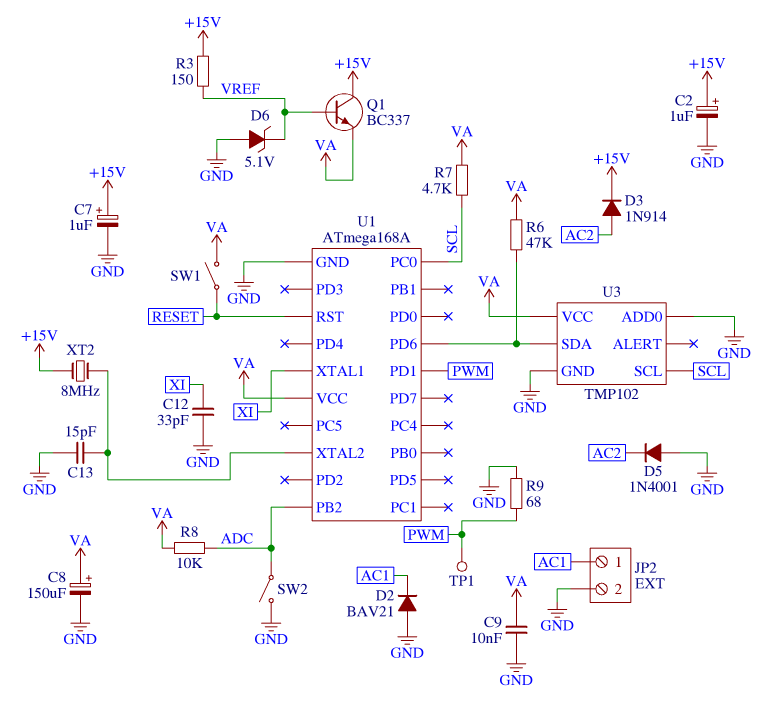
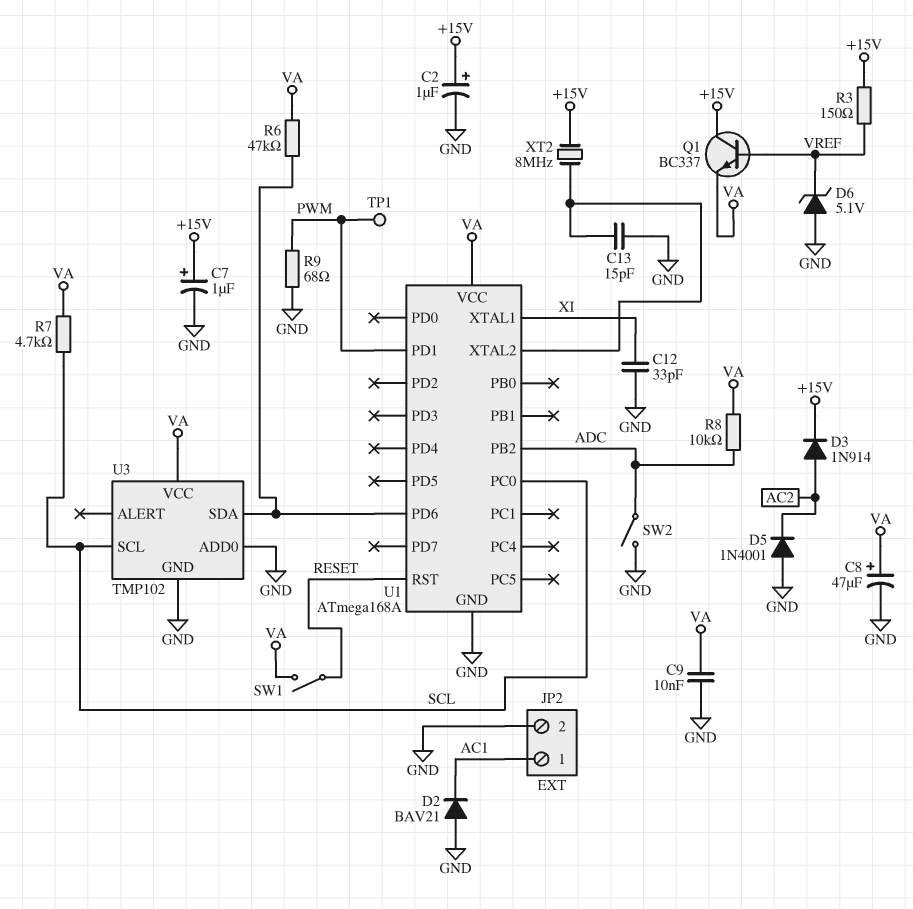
C8: 150uF (plus VA, minus GND) -> 47uF (plus VA, minus GND)

